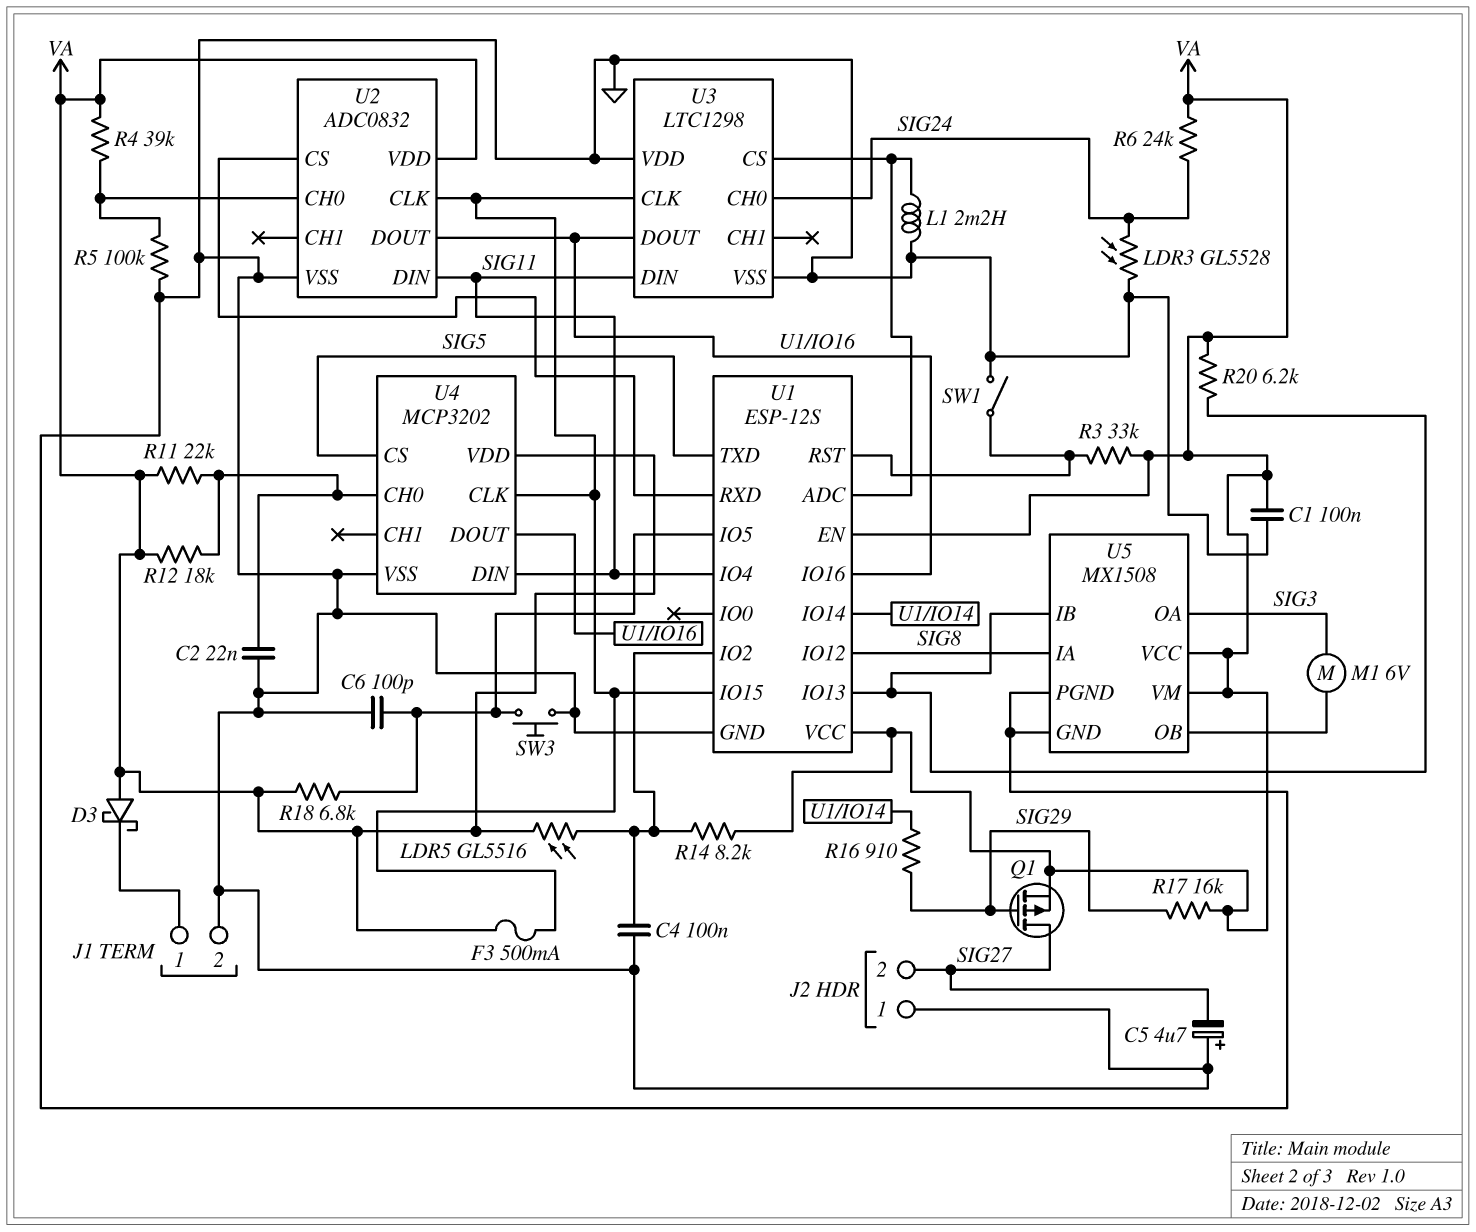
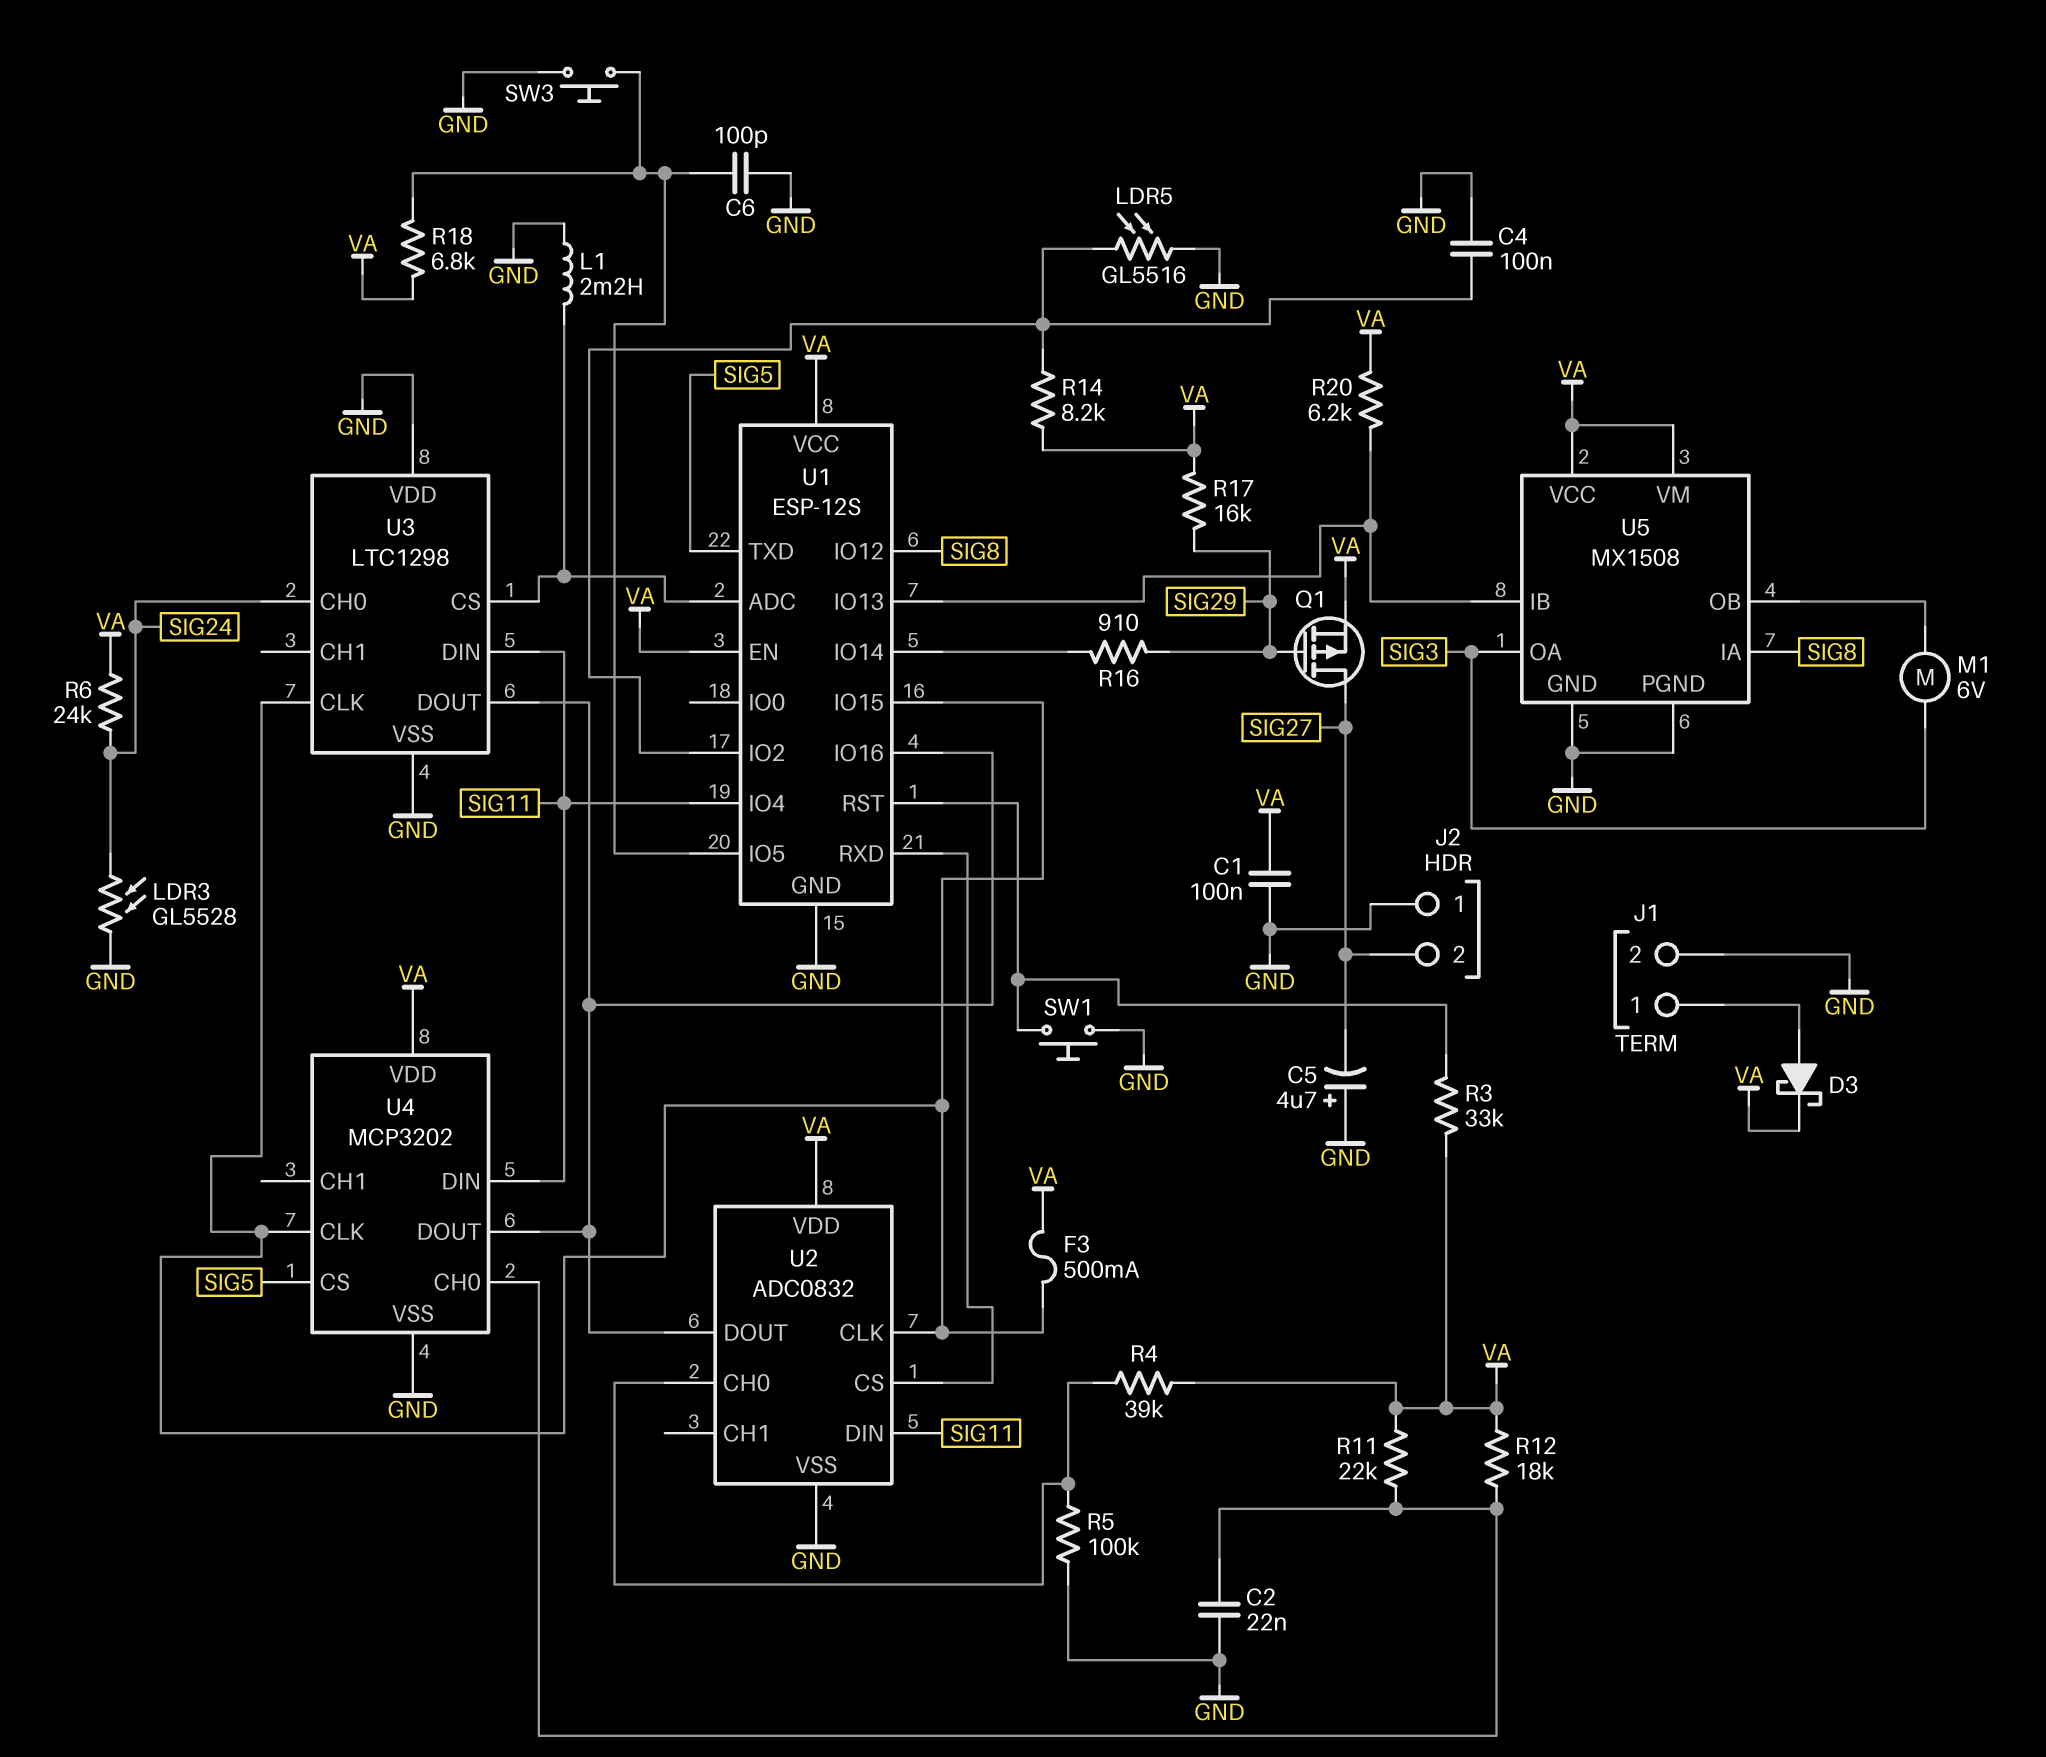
D3: schottky (A VA, K J1/1) -> schottky (A J1/1, K VA)
LDR5: GL5516 (U1/IO2, VA) -> GL5516 (GND, U1/IO2)
SW1: switch (GND, U1/RST) -> button (GND, U1/RST)

